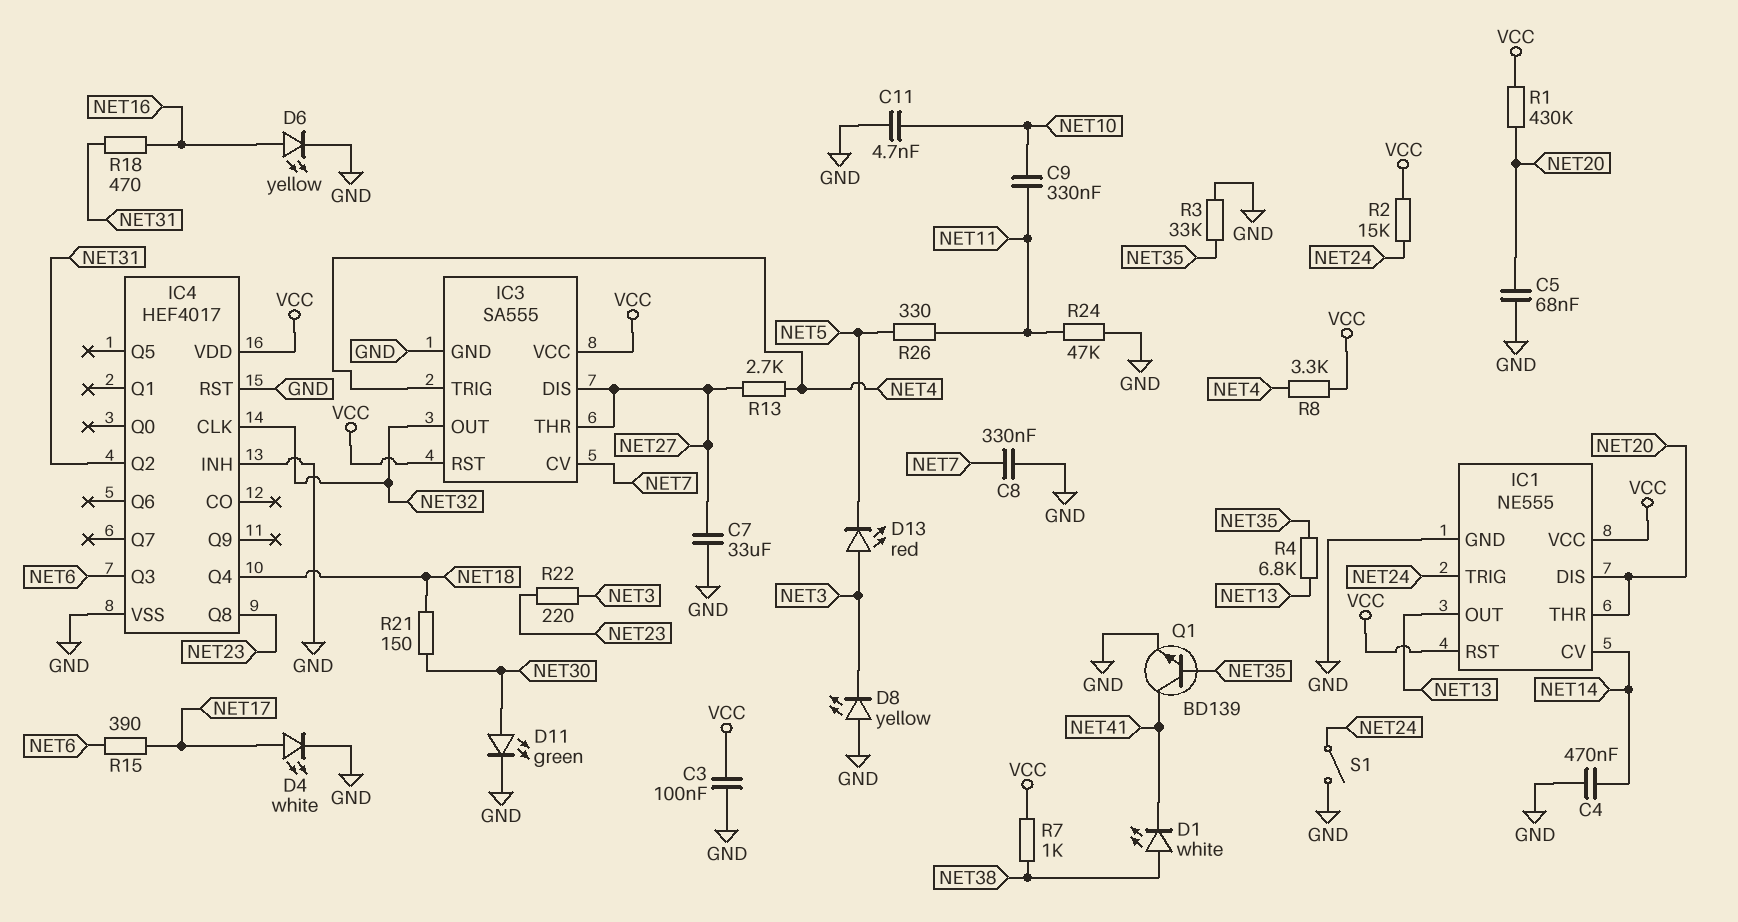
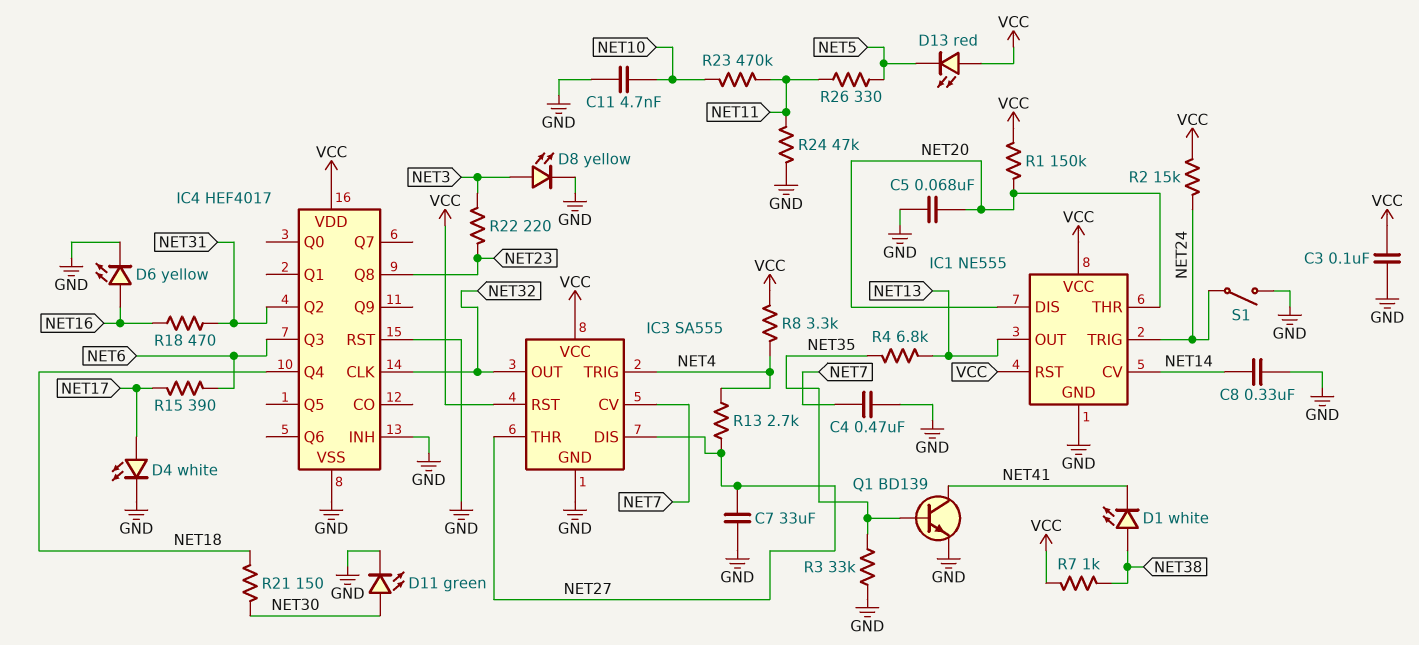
C4: 470nF (GND, NET14) -> 470nF (GND, NET7)
C8: 330nF (GND, NET7) -> 330nF (GND, NET14)
C9: 330nF (NET10, NET11) -> none
D8: LED yellow (A GND, K NET3) -> LED yellow (A NET3, K GND)
D13: LED red (A NET3, K NET5) -> LED red (A VCC, K NET5)
R1: 430k (NET20, VCC) -> 150k (NET20, VCC)
R23: none -> 470k (NET10, NET11)

